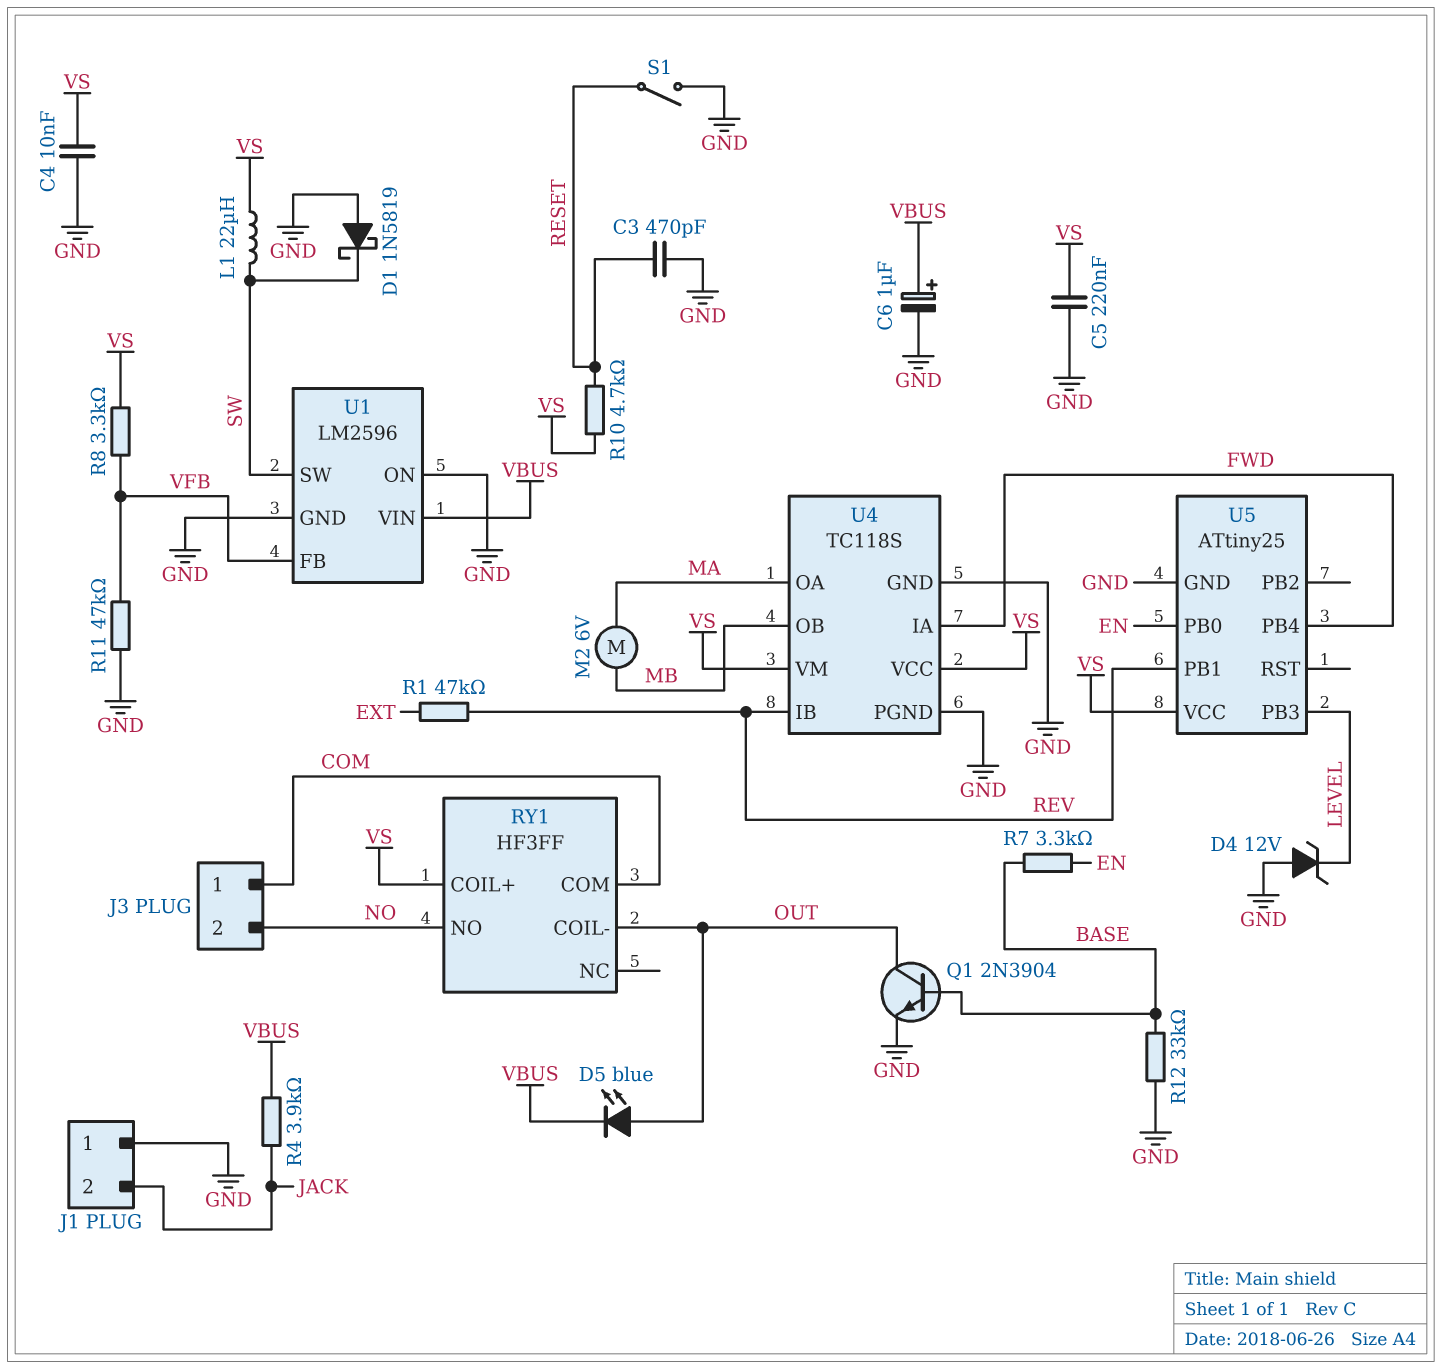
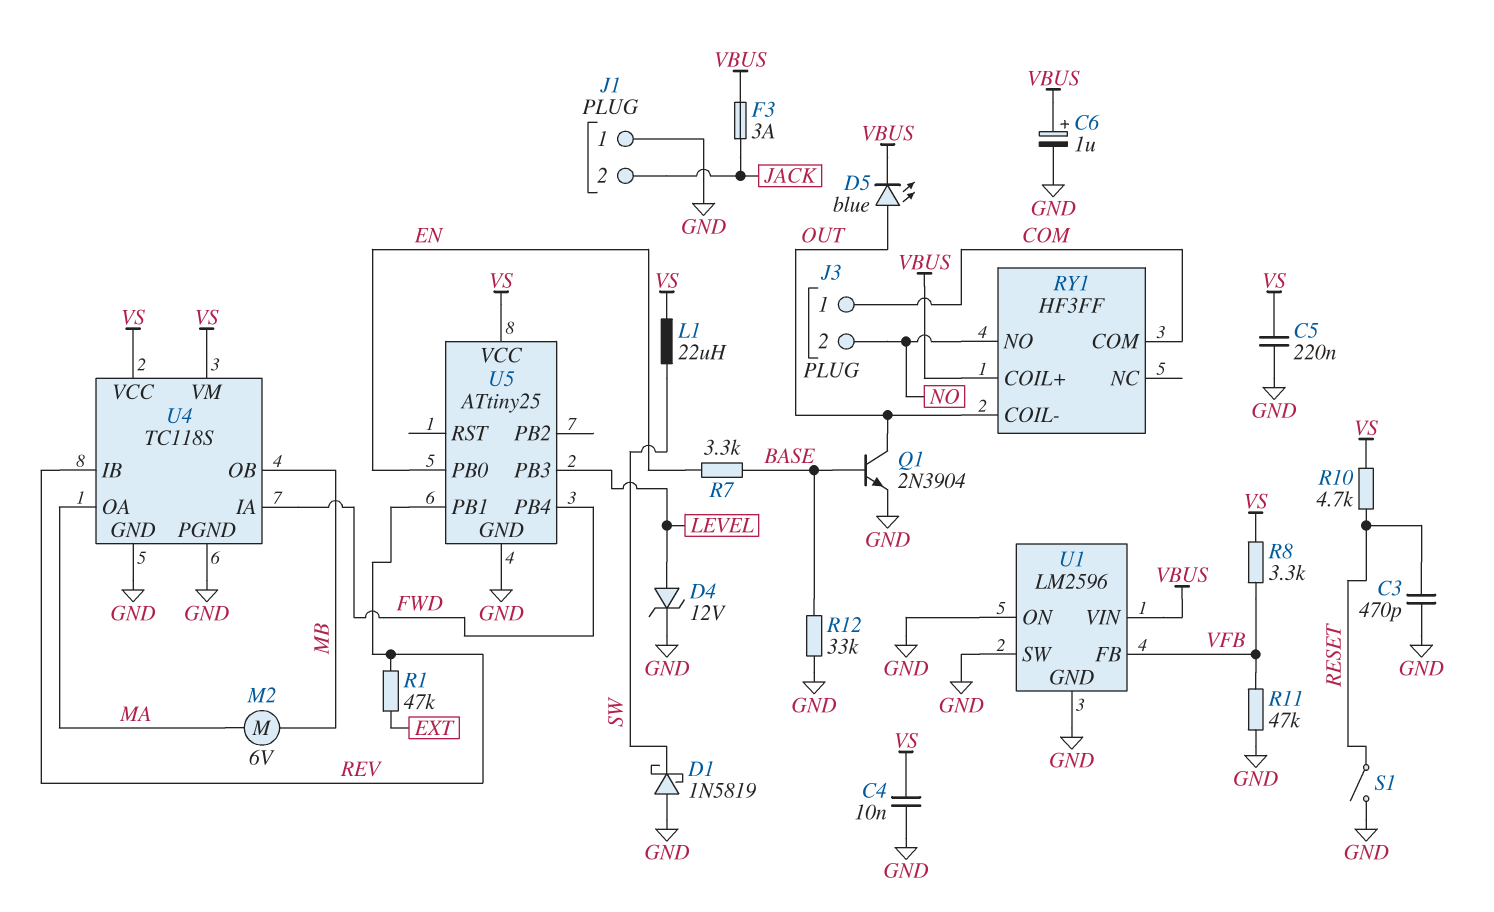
D4: zener 12V (A GND, K LEVEL) -> zener 12V (A LEVEL, K GND)
F3: none -> 3A (JACK, VBUS)
R4: 3.9k (JACK, VBUS) -> none
RY1 pin COIL+: VS -> VBUS
U1 pin SW: SW -> GND

